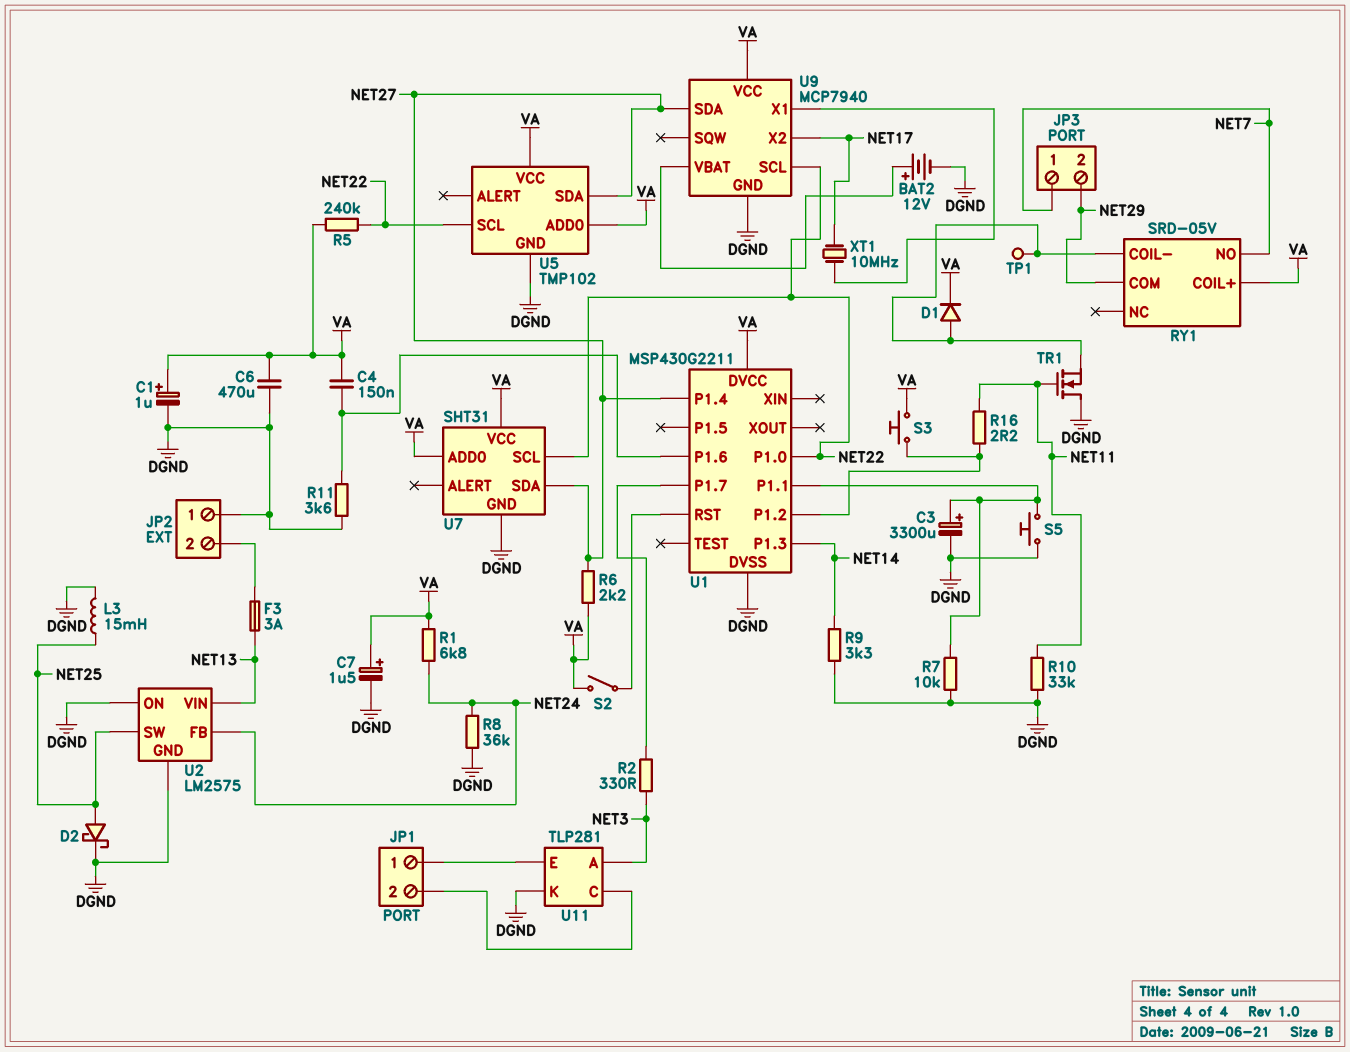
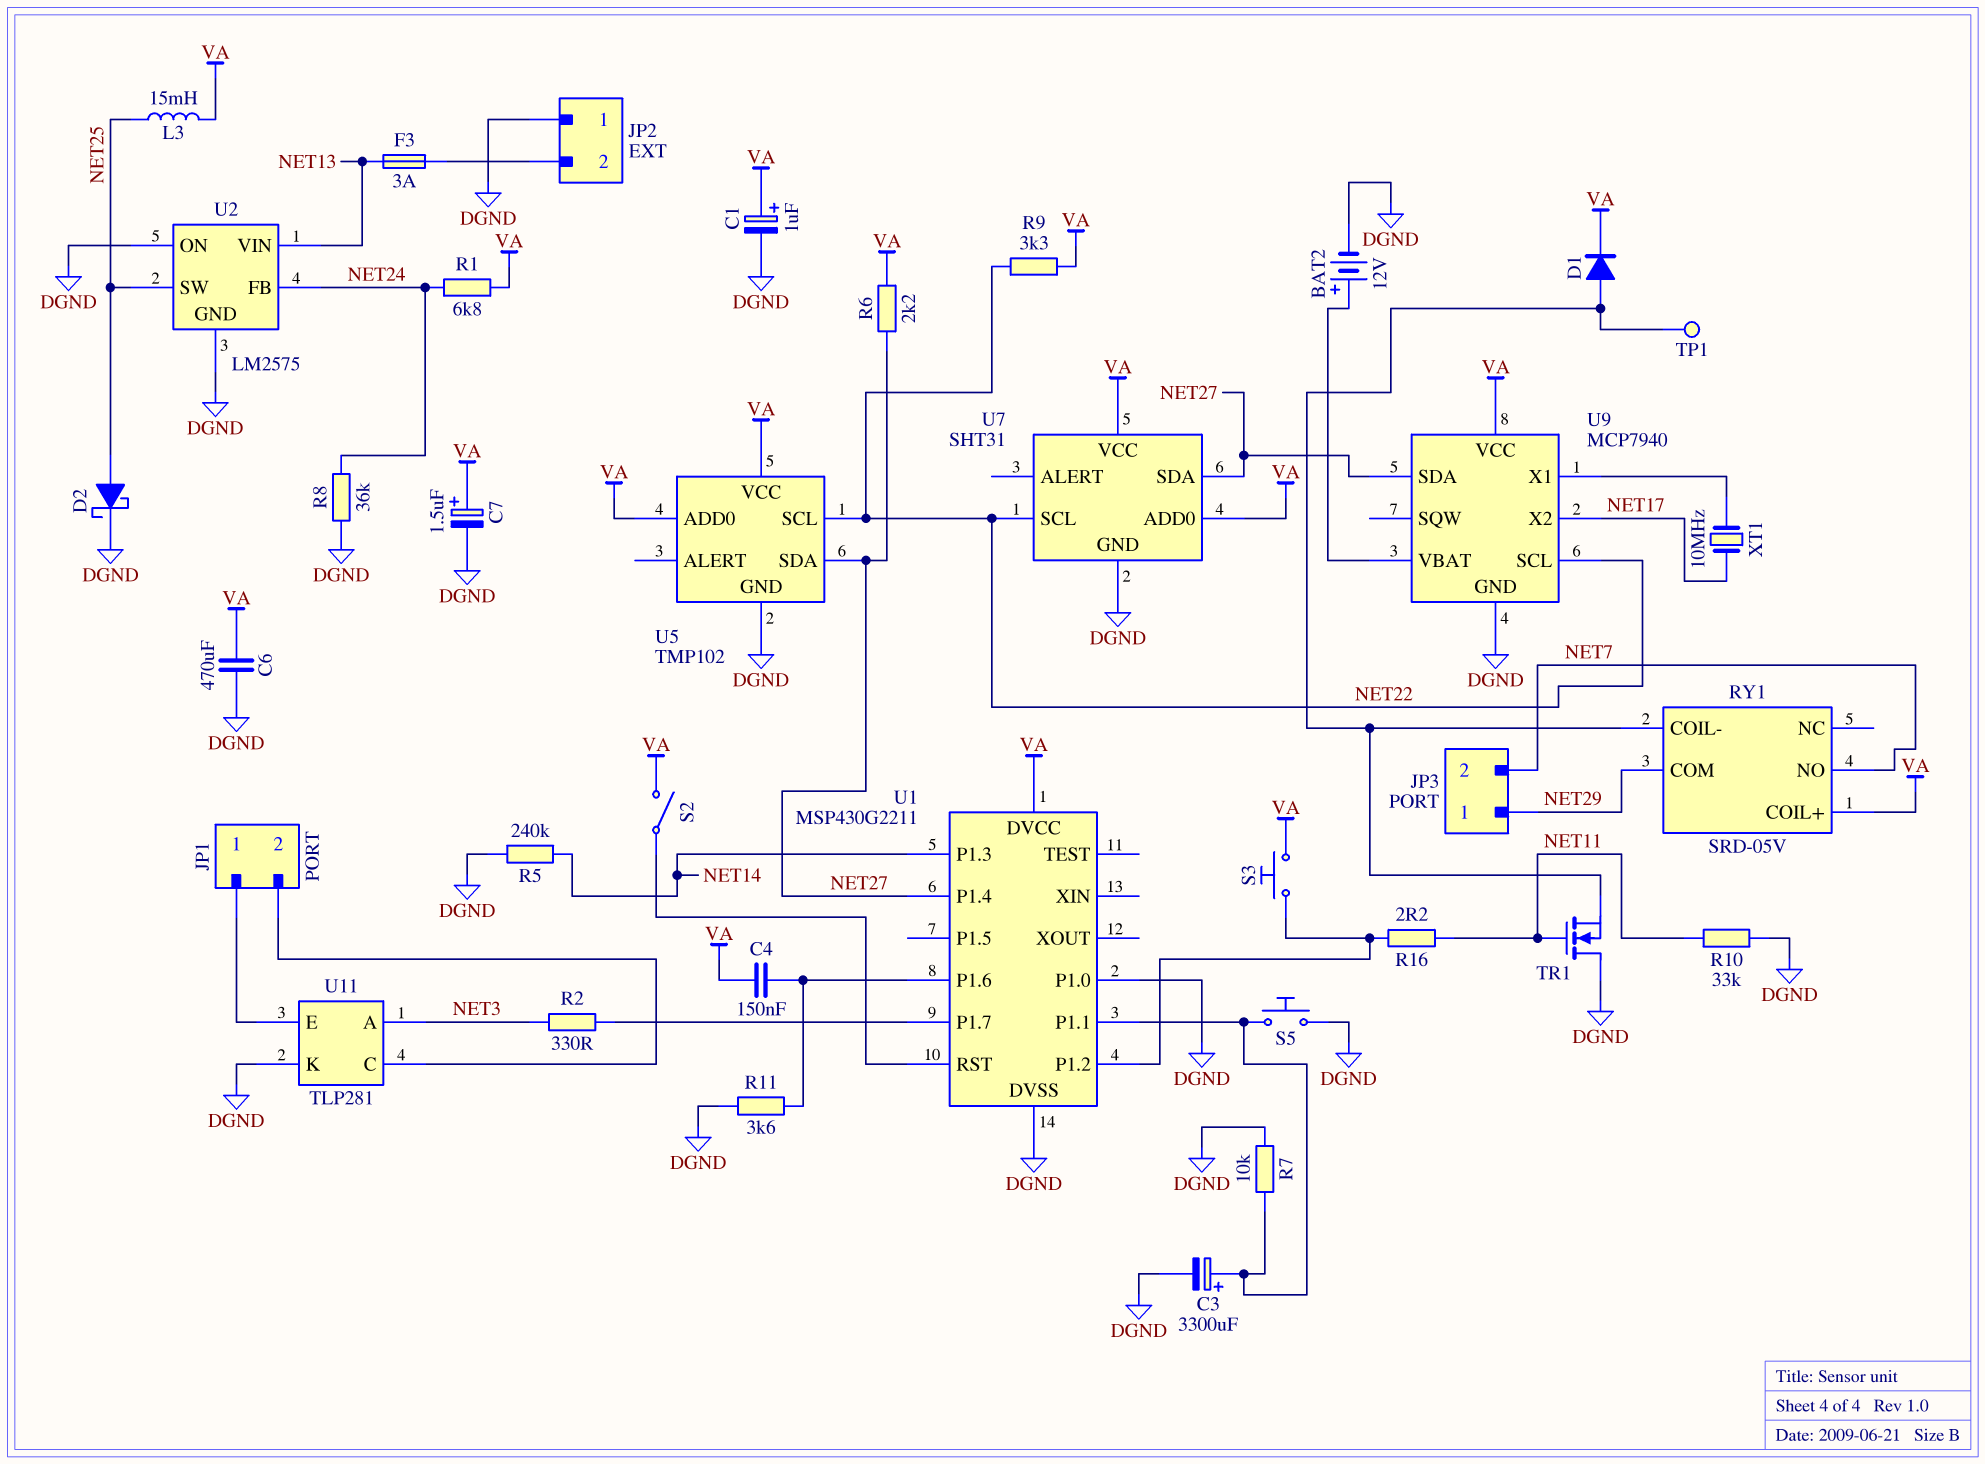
JP3 pin 1: NET7 -> NET29
JP3 pin 2: NET29 -> NET7
L3: 15mH (DGND, NET25) -> 15mH (NET25, VA)
R5: 240k (NET22, VA) -> 240k (DGND, NET14)
R9: 3.3k (DGND, NET14) -> 3.3k (NET22, VA)
U1 pin P1.0: NET22 -> DGND

